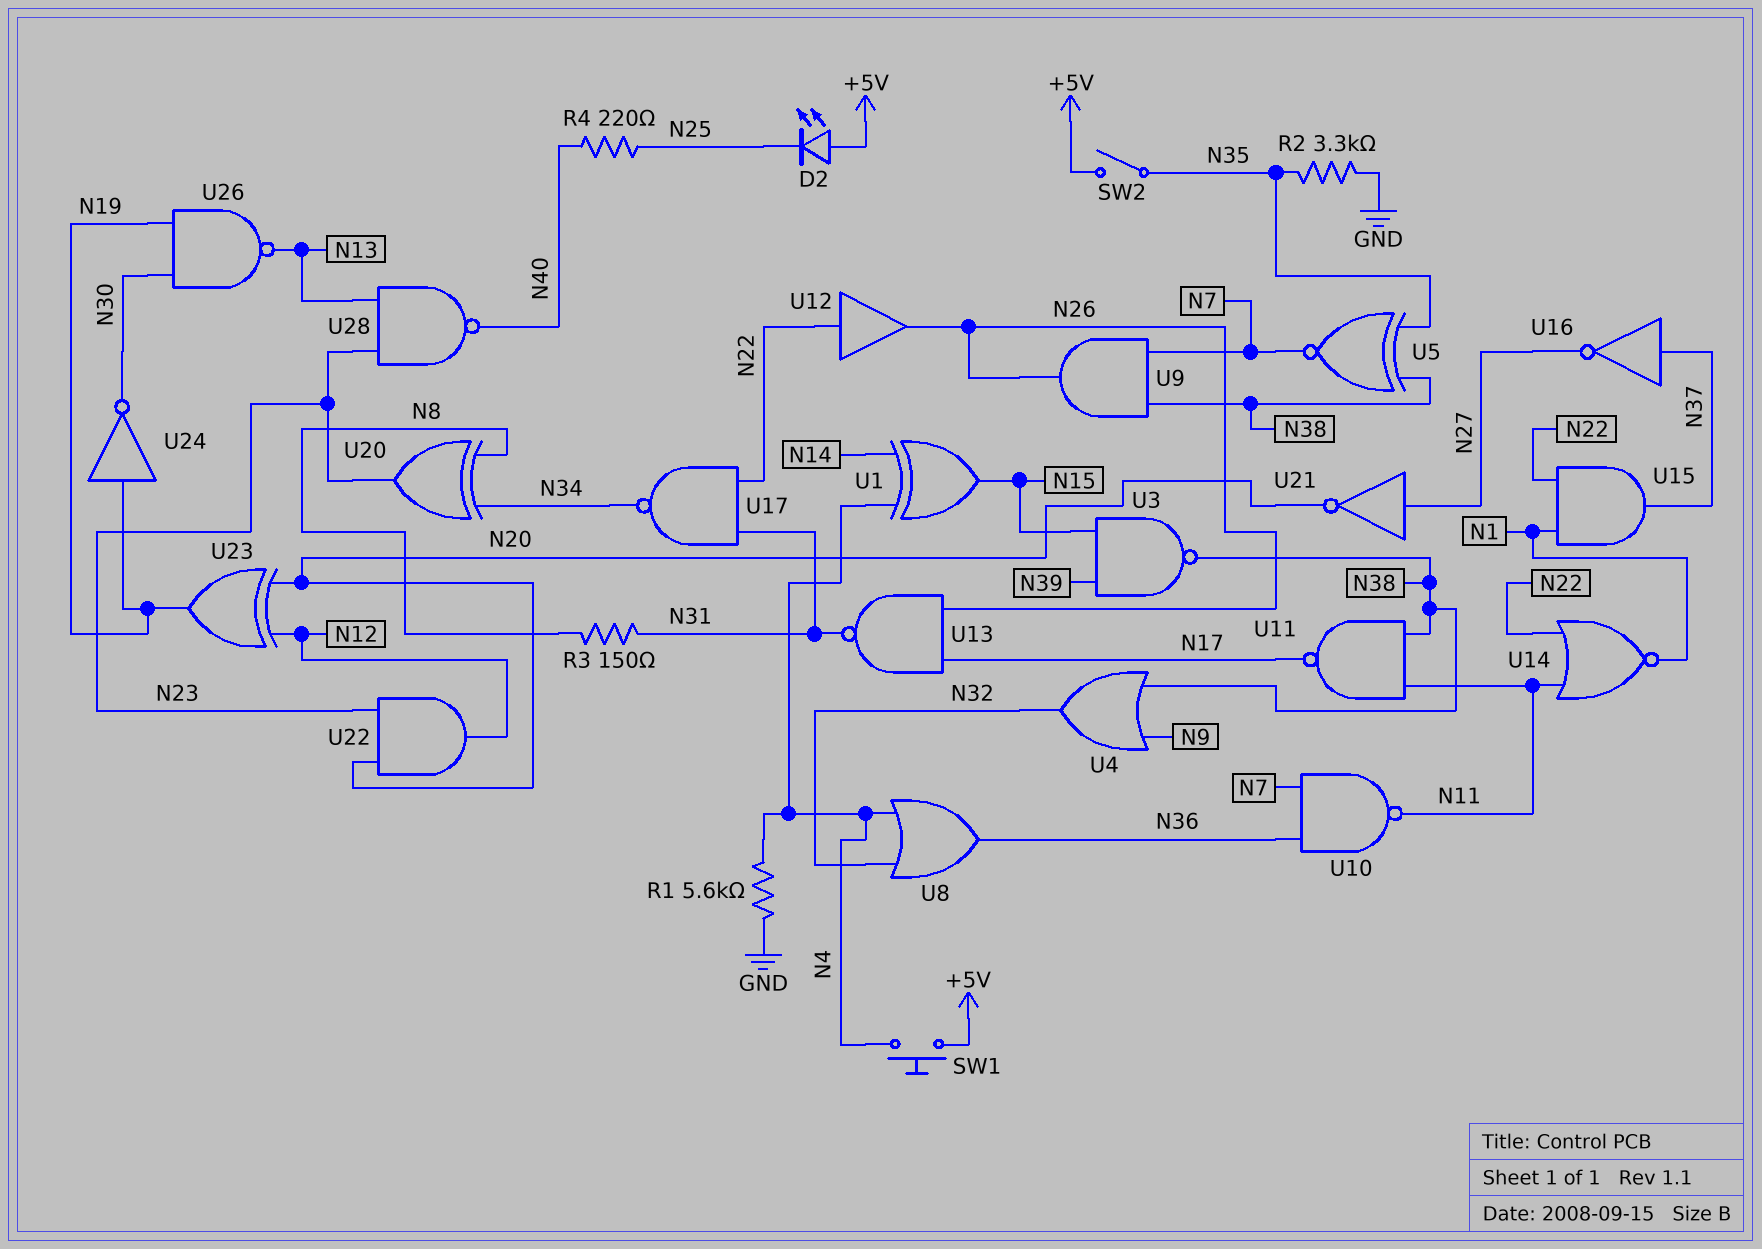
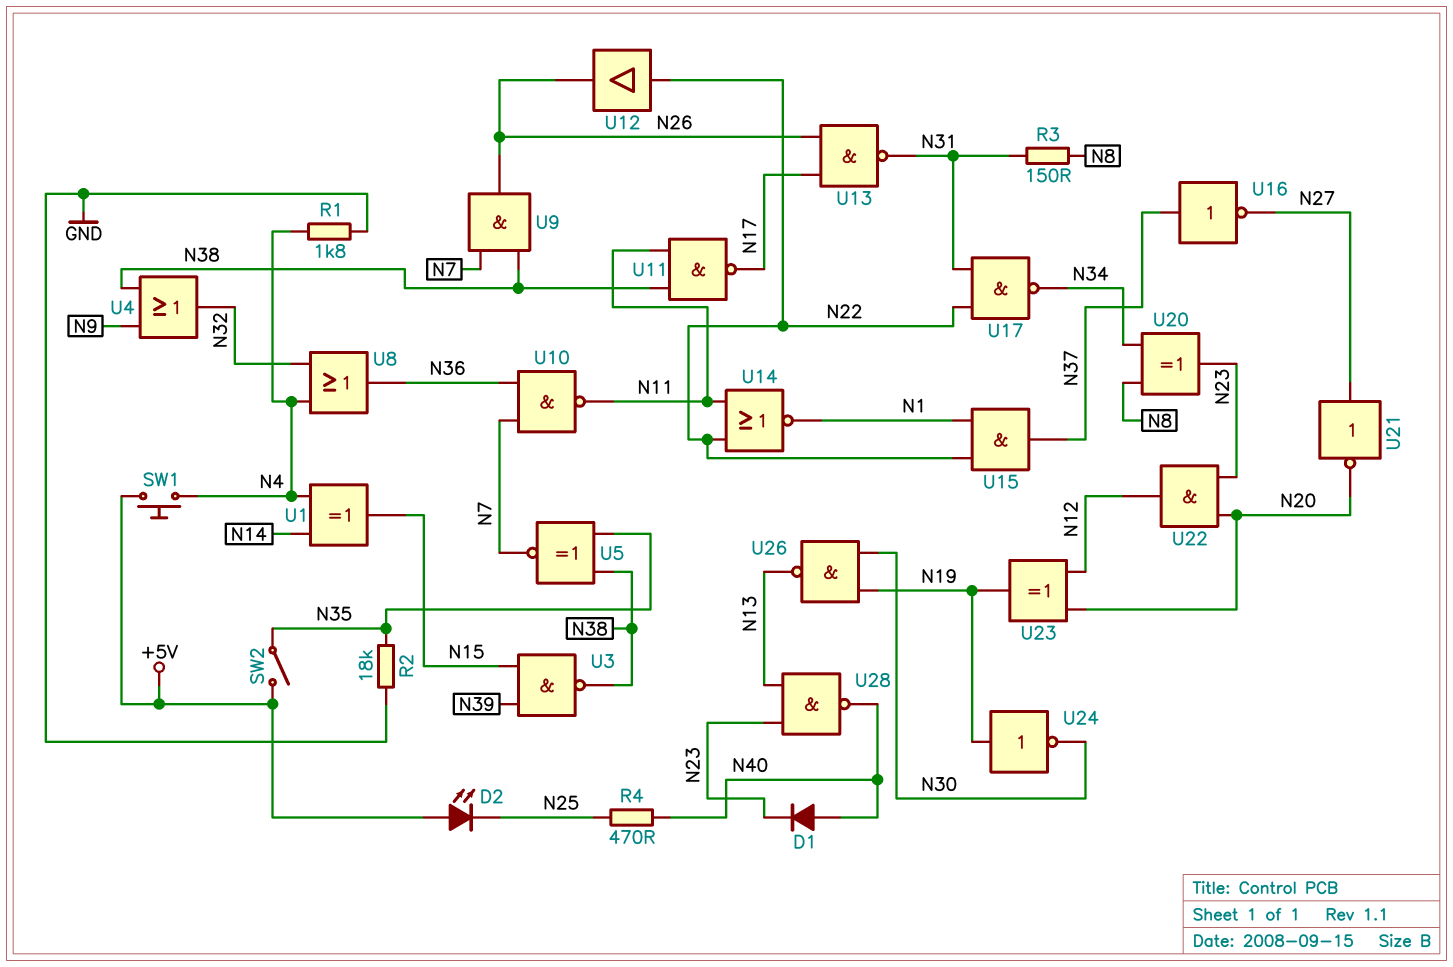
D1: none -> diode (A N40, K N23)
R1: 5.6k (GND, N4) -> 1.8k (GND, N4)
R2: 3.3k (GND, N35) -> 18k (GND, N35)
R4: 220 (N25, N40) -> 470 (N25, N40)

